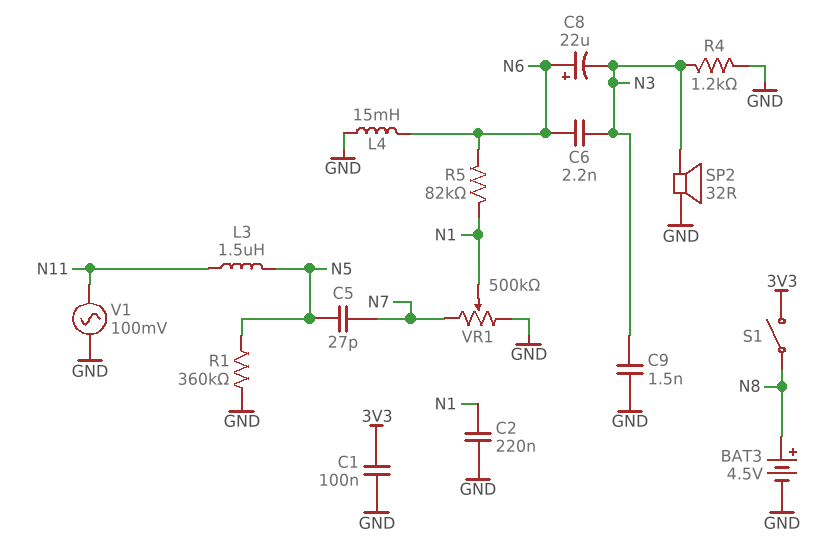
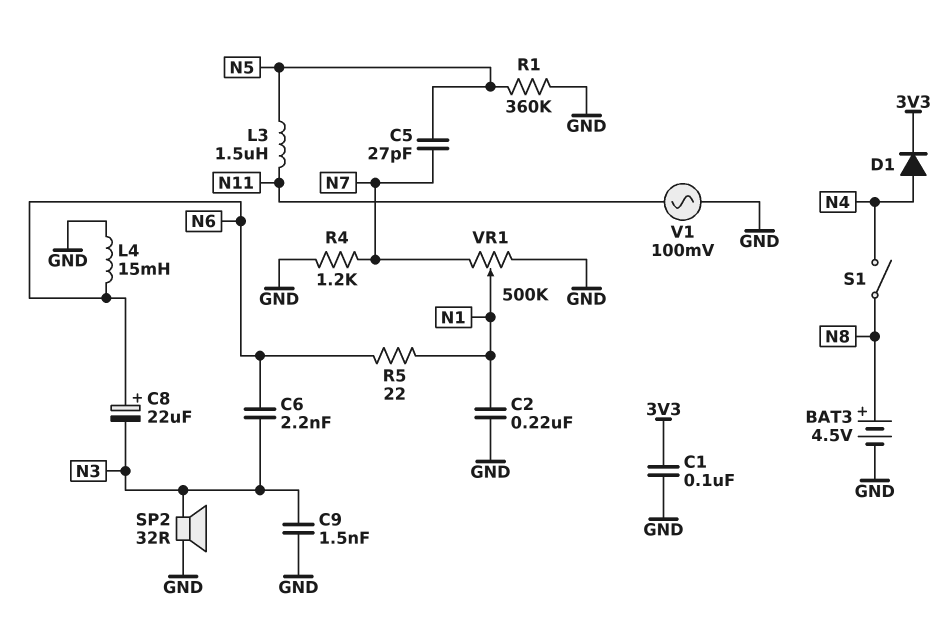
D1: none -> diode (A N4, K 3V3)
R4: 1.2k (GND, N3) -> 1.2k (GND, N7)
R5: 82k (N1, N6) -> 22 (N1, N6)
S1: switch (3V3, N8) -> switch (N4, N8)

